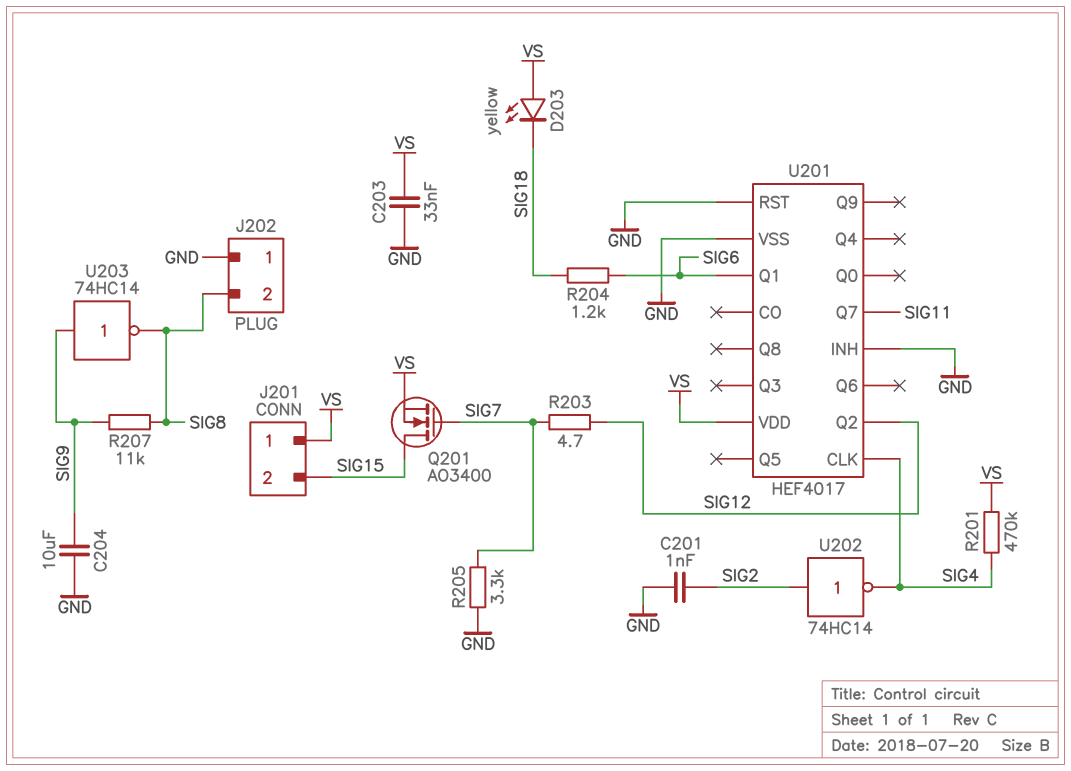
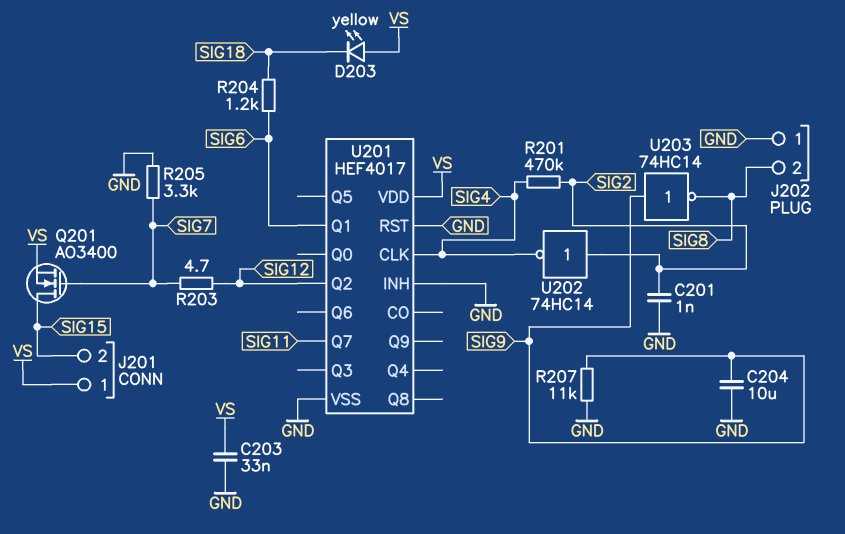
R201: 470k (SIG4, VS) -> 470k (SIG2, SIG4)
R207: 11k (SIG8, SIG9) -> 11k (GND, SIG9)

